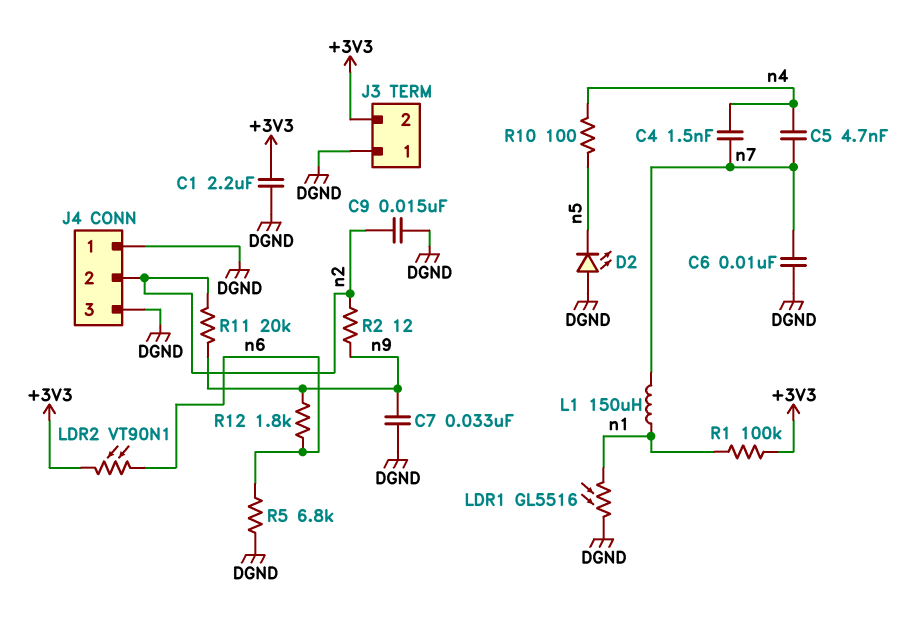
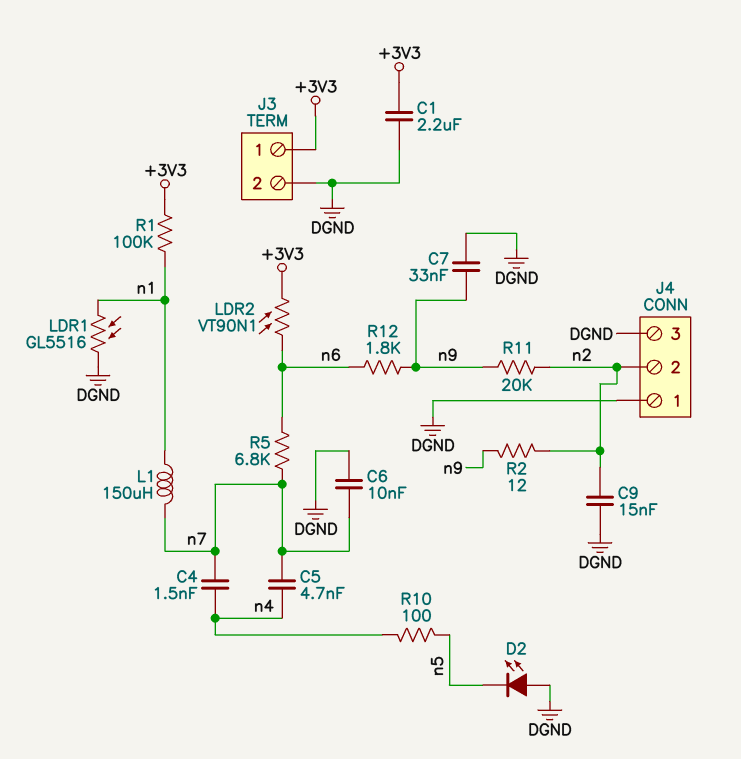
J3 pin 1: DGND -> +3V3
J3 pin 2: +3V3 -> DGND
R5: 6.8k (DGND, n6) -> 6.8k (n6, n7)

